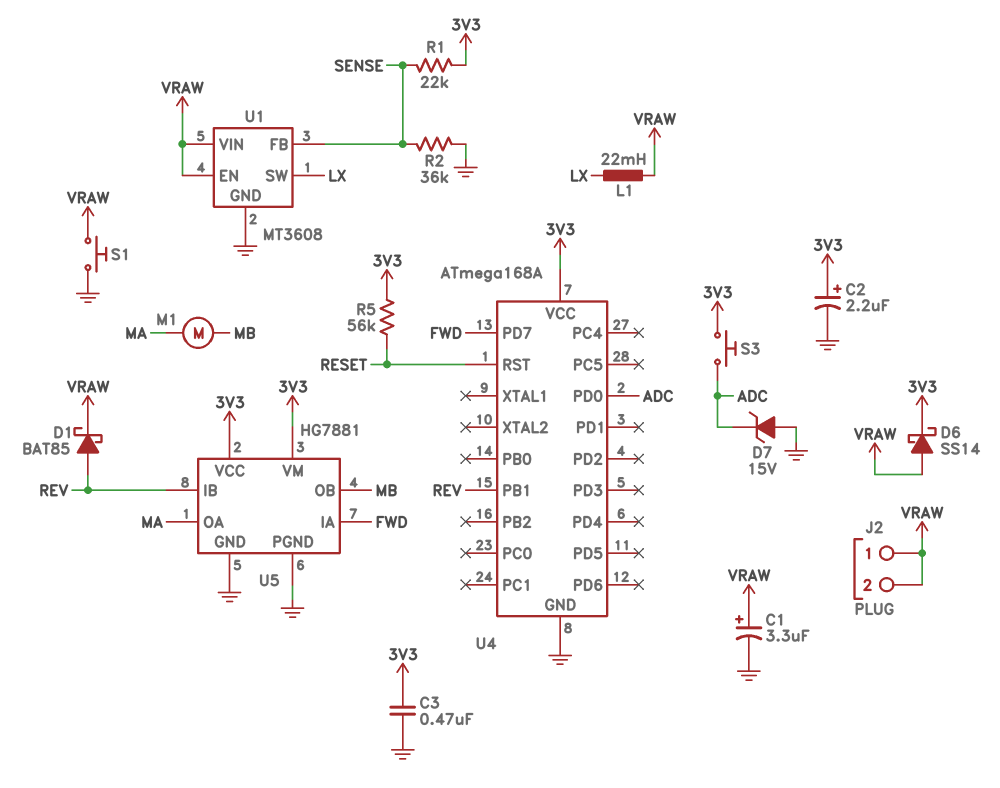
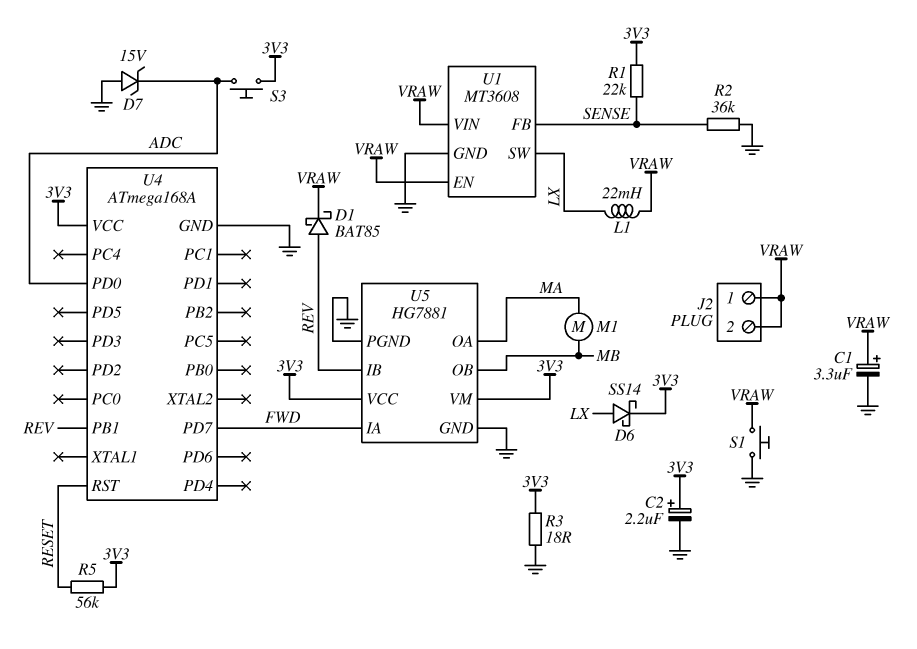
C3: 470nF (3V3, GND) -> none
D6: schottky SS14 (A VRAW, K 3V3) -> schottky SS14 (A LX, K 3V3)
R3: none -> 18 (3V3, GND)

